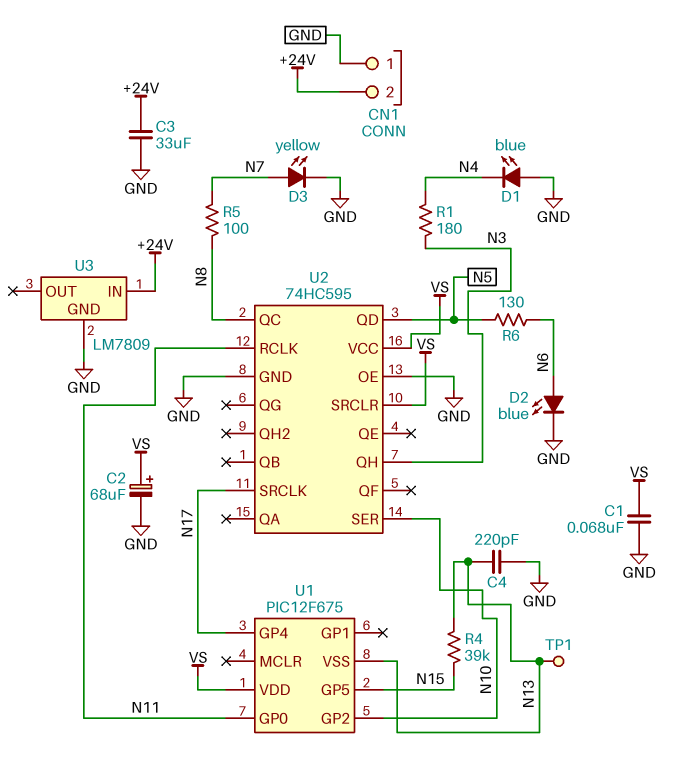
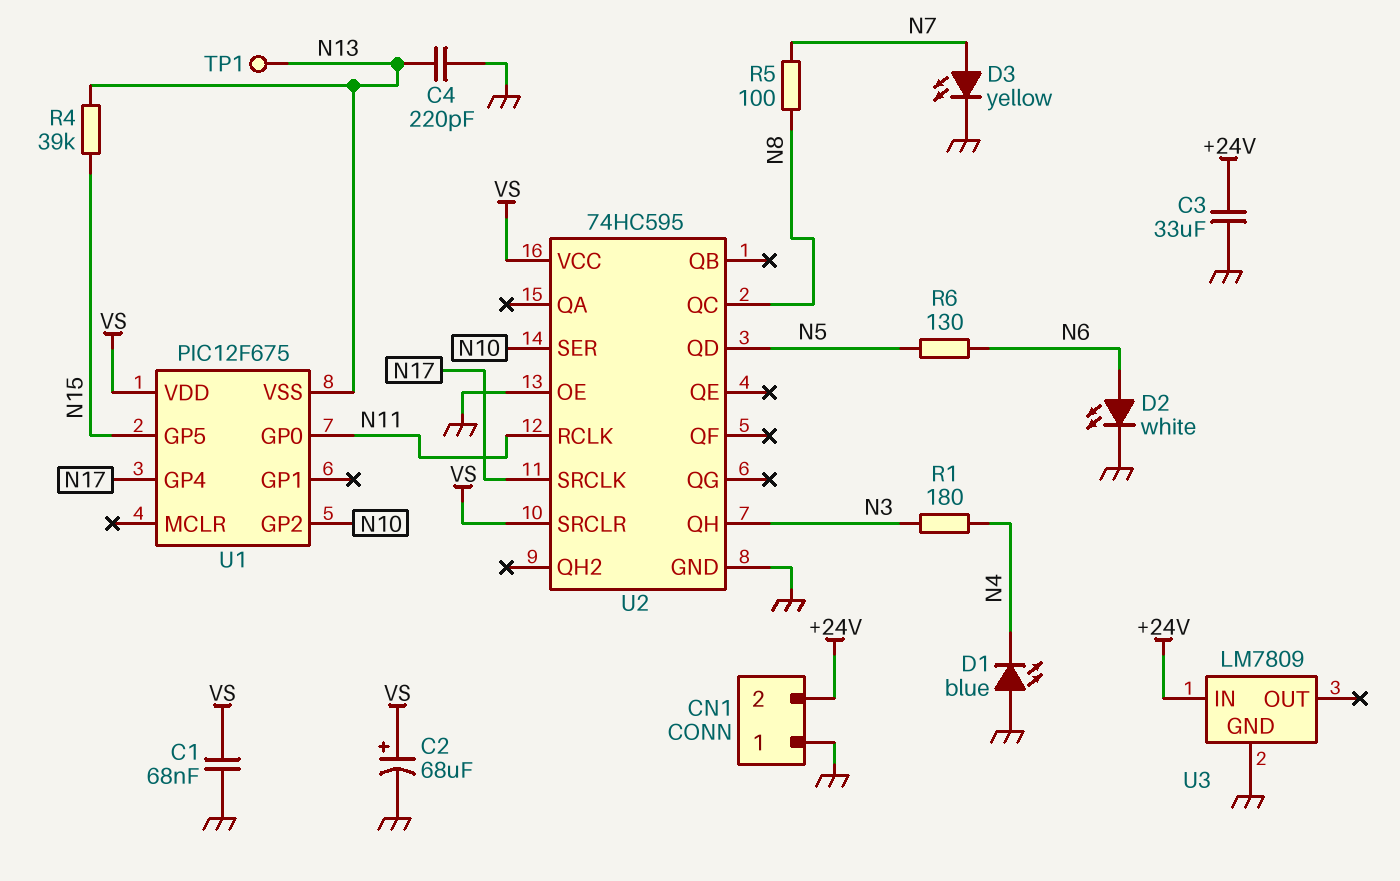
D2: LED blue (A N6, K GND) -> LED white (A N6, K GND)

